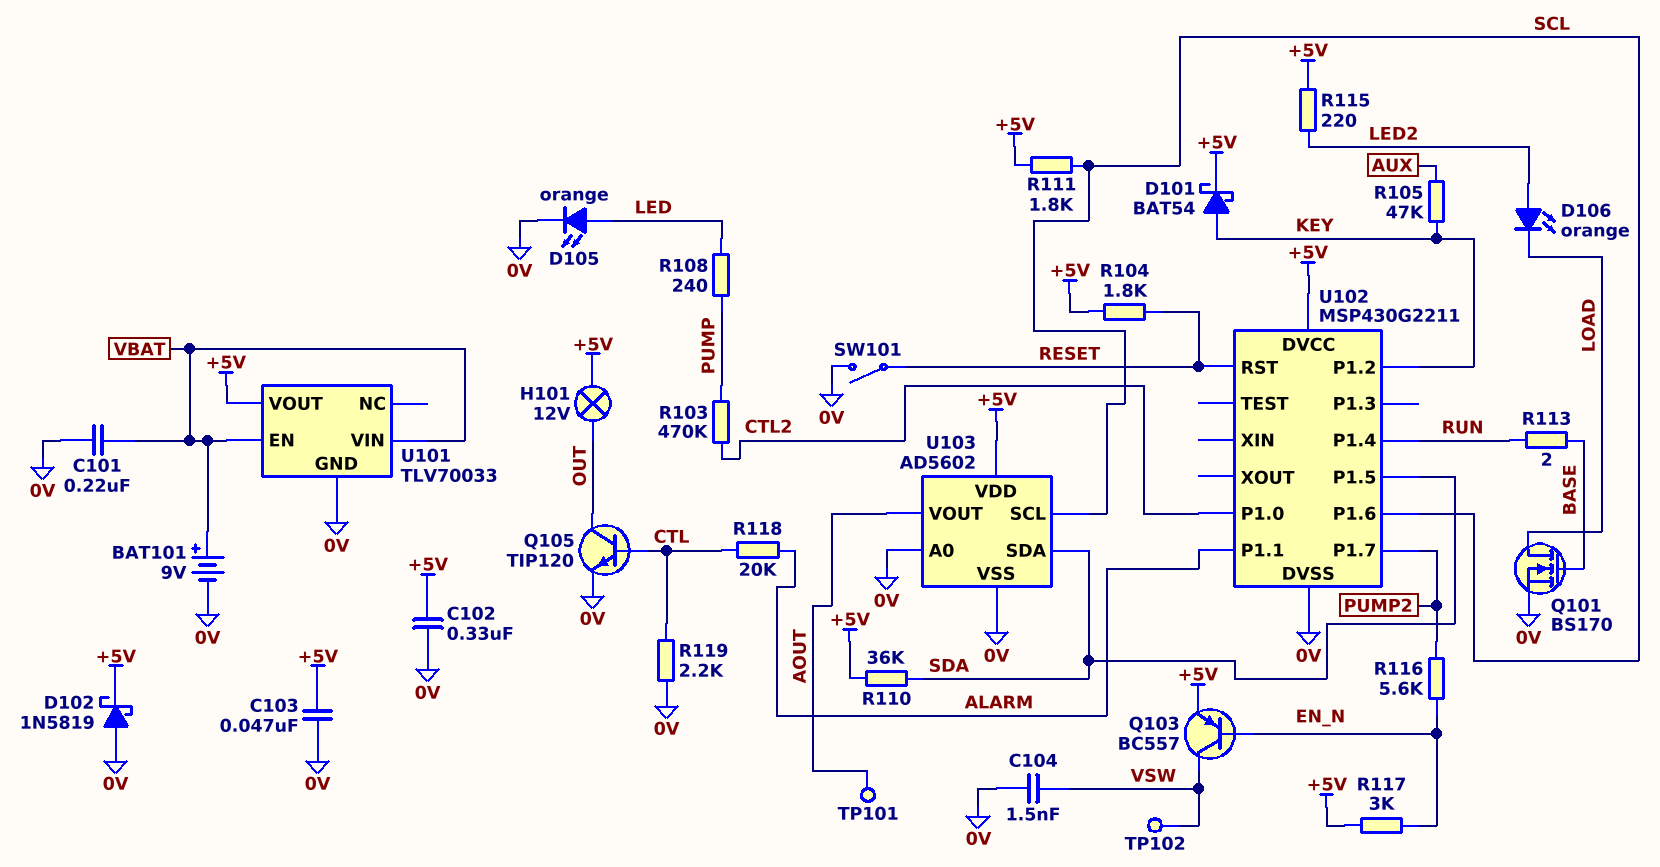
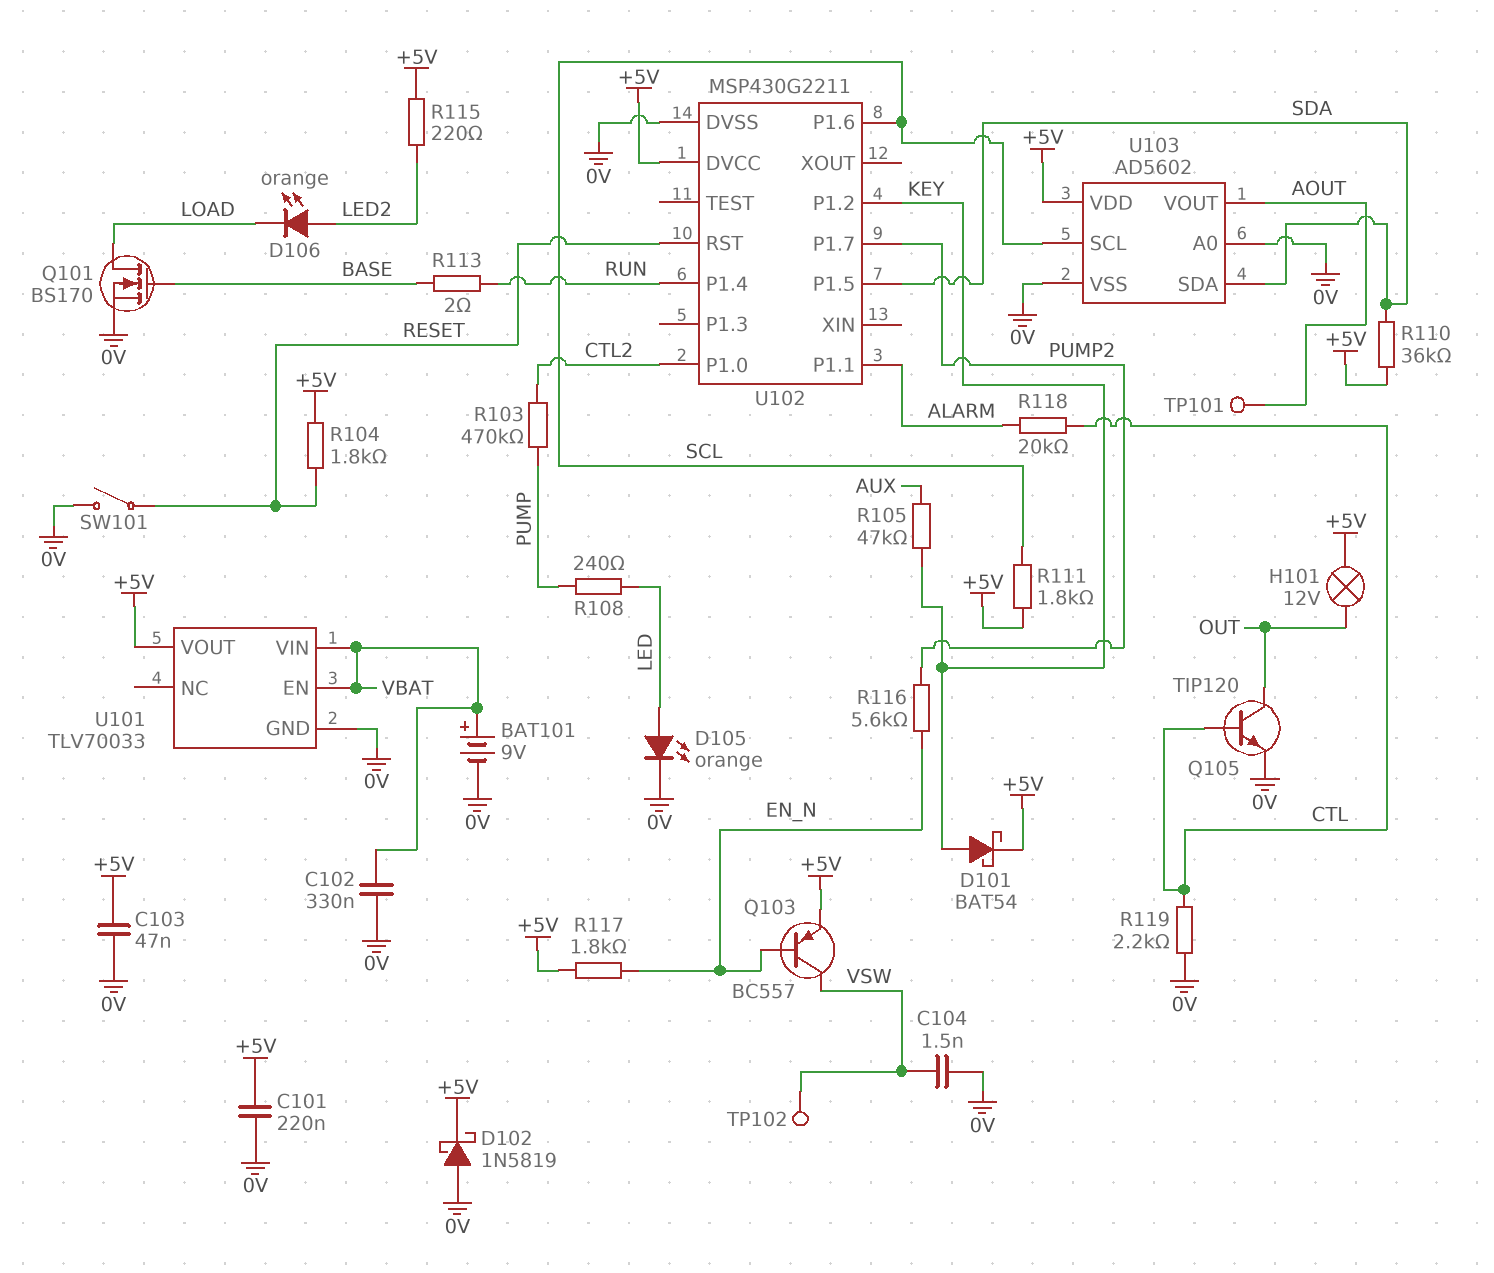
C101: 220nF (0V, VBAT) -> 220nF (+5V, 0V)
C102: 330nF (+5V, 0V) -> 330nF (0V, VBAT)
R117: 3k (+5V, EN_N) -> 1.8k (+5V, EN_N)

